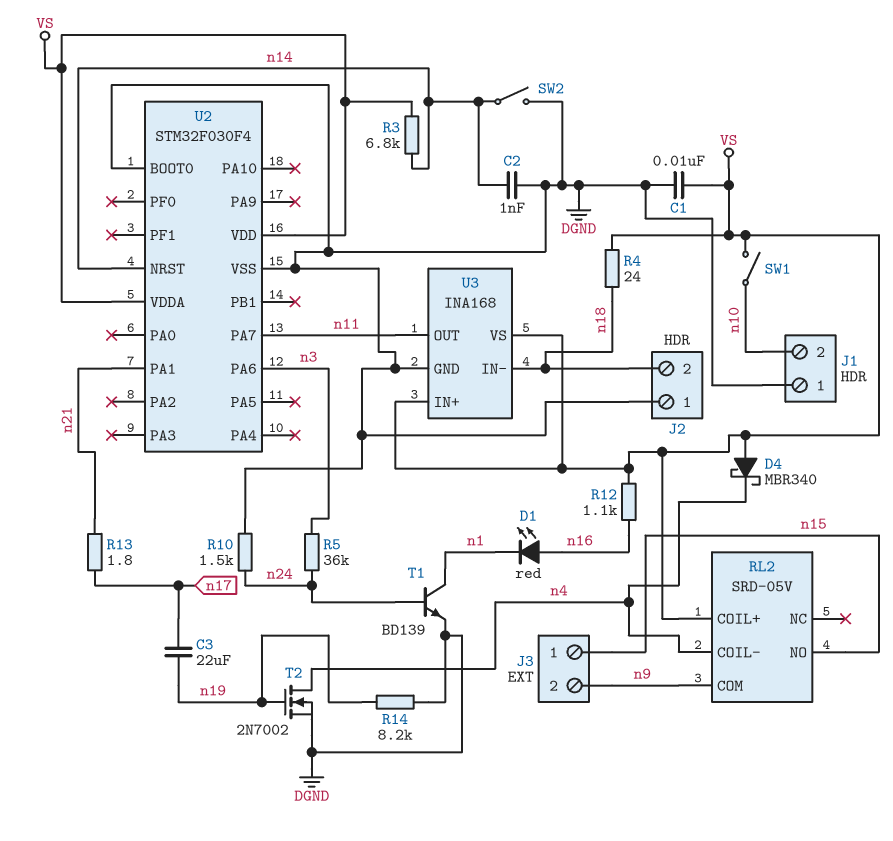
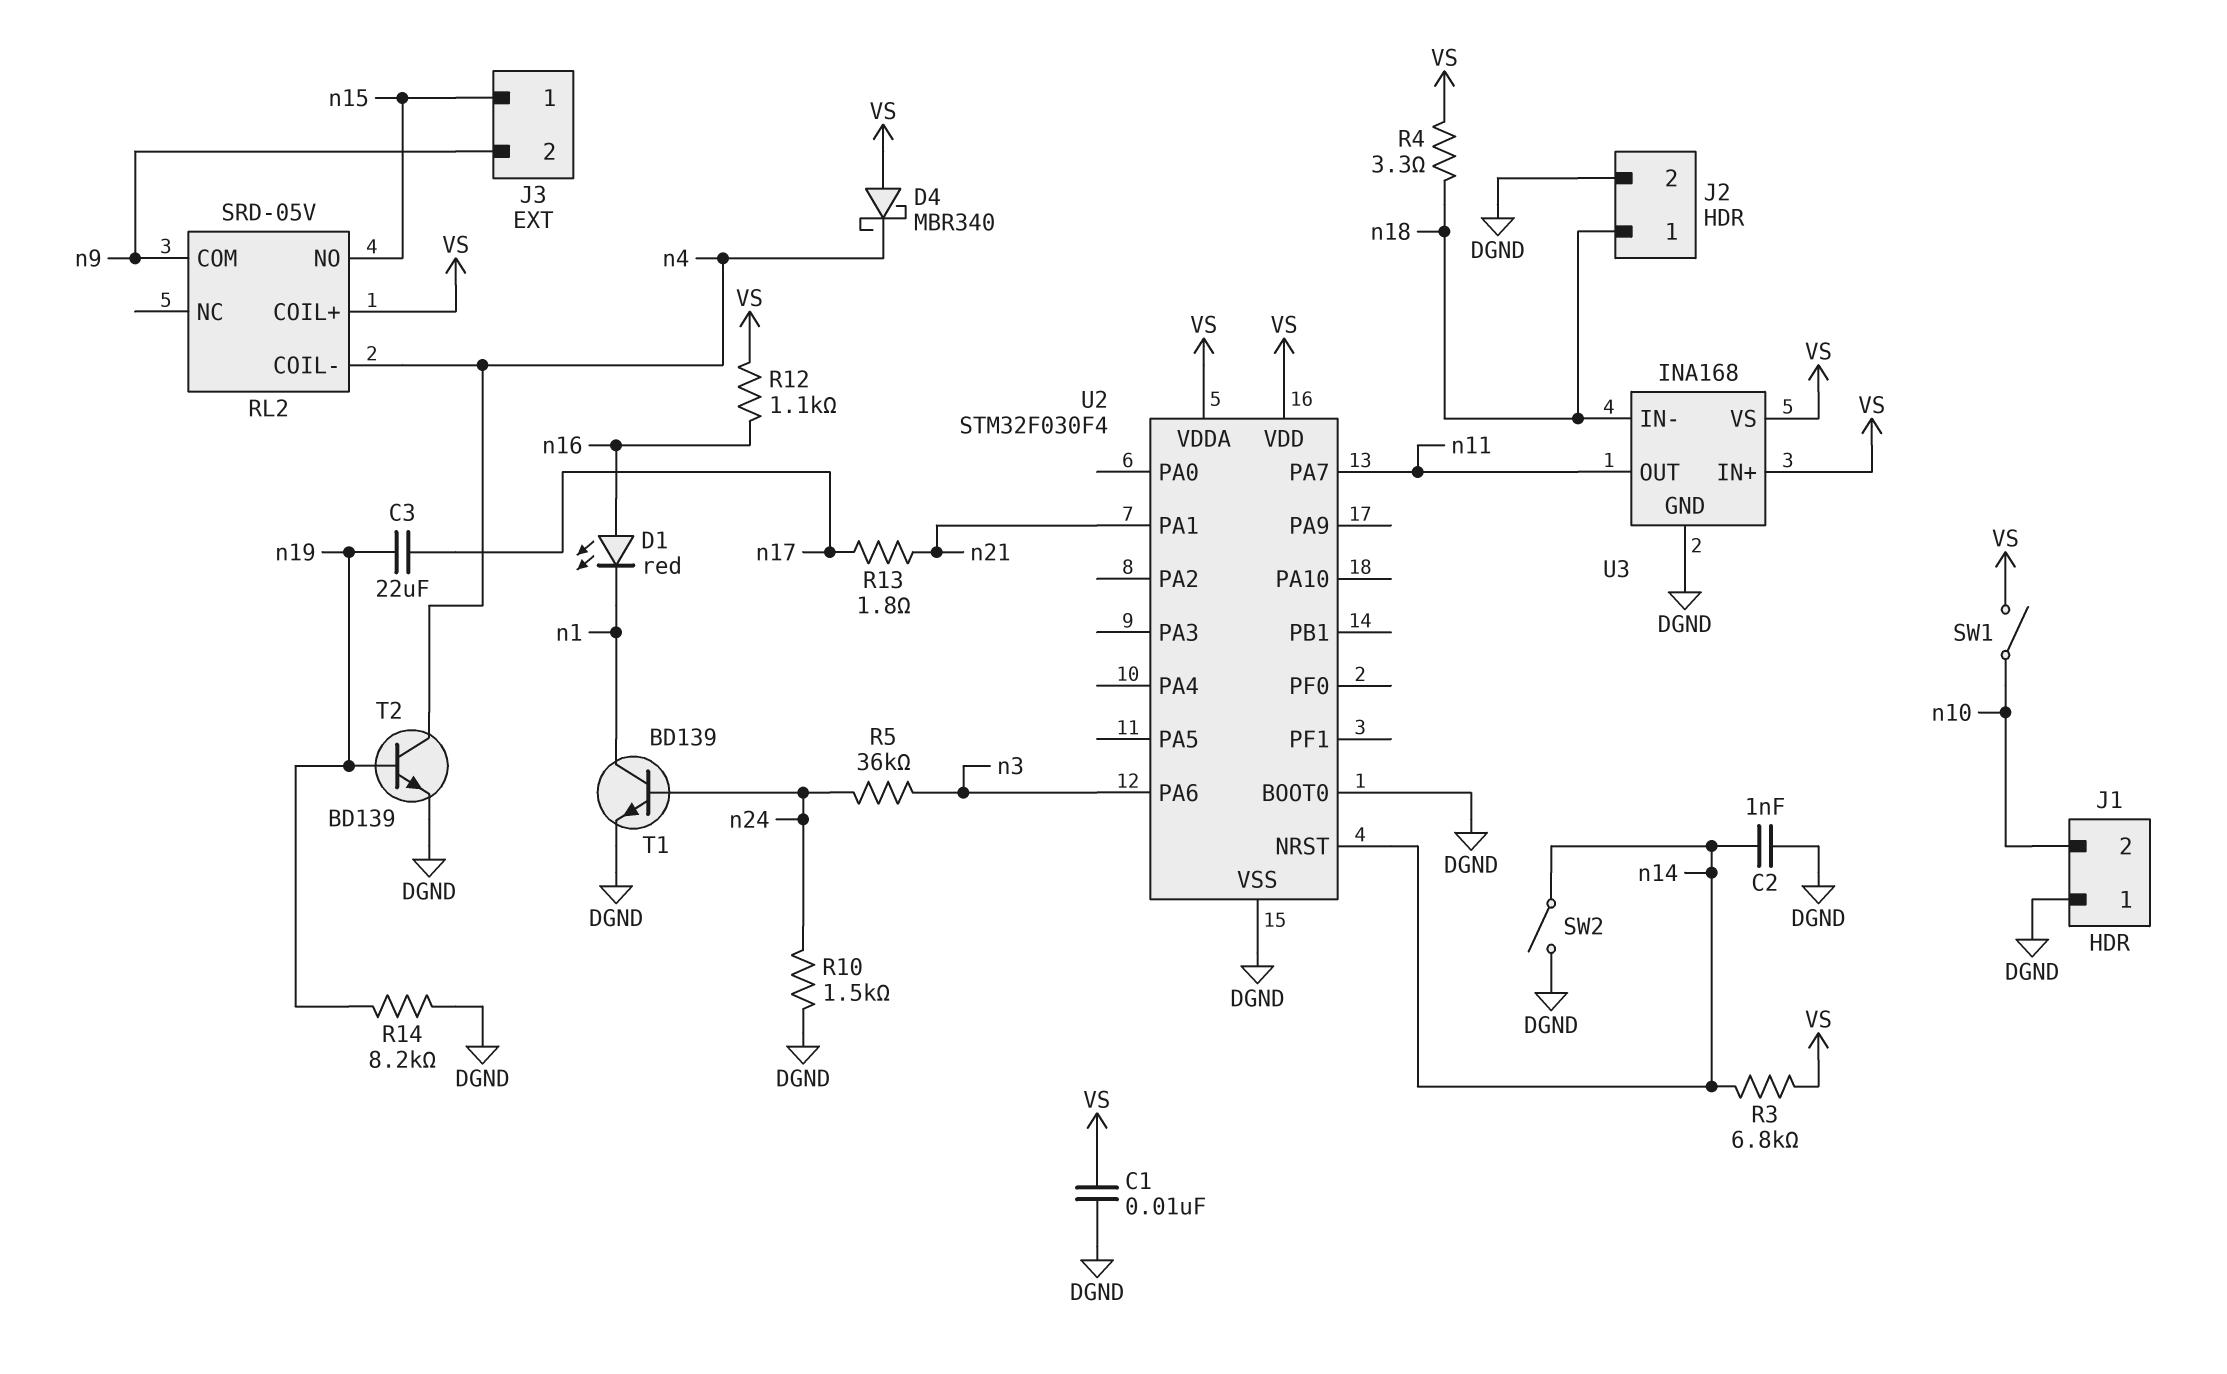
J2 pin 1: DGND -> n18
J2 pin 2: n18 -> DGND
R4: 24 (VS, n18) -> 3.3 (VS, n18)
T2: NMOS 2N7002 (G n19, D n4, S DGND) -> NPN BD139 (B n19, C n4, E DGND)

